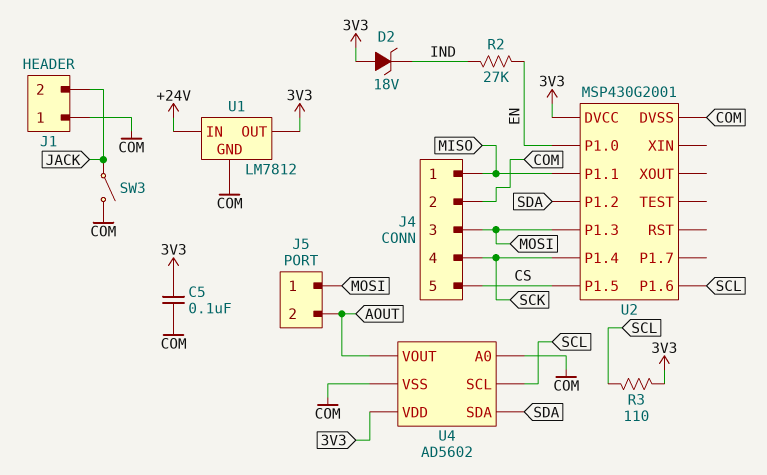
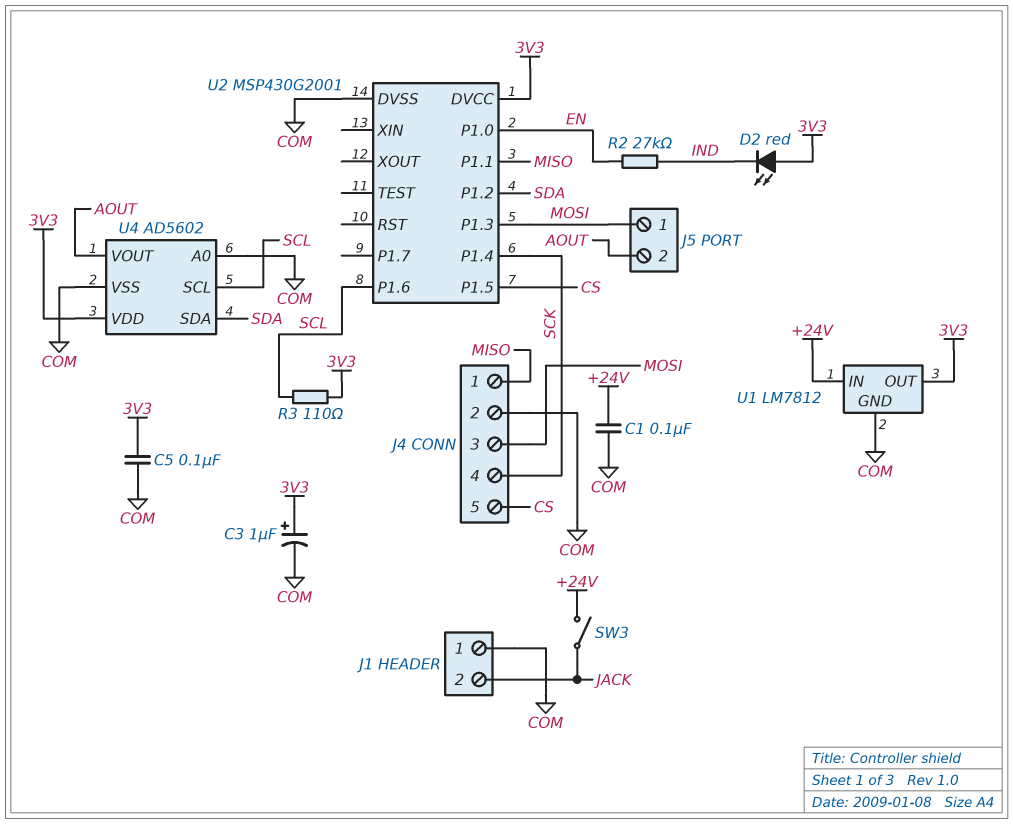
C1: none -> 100nF (+24V, COM)
C3: none -> 1uF (plus 3V3, minus COM)
D2: zener 18V (A 3V3, K IND) -> LED red (A 3V3, K IND)
SW3: switch (COM, JACK) -> switch (+24V, JACK)

